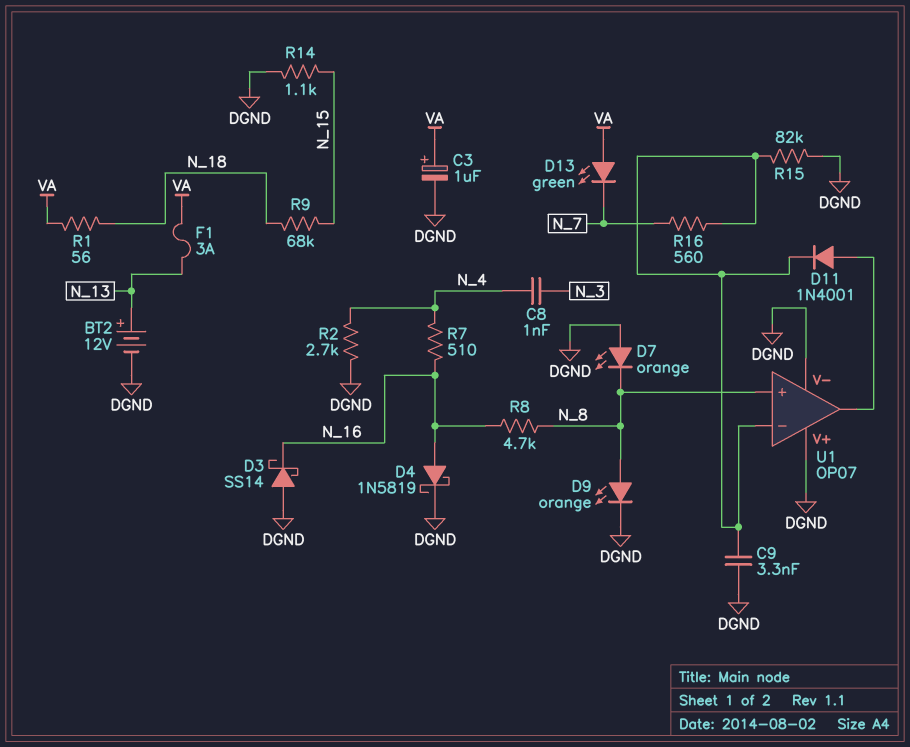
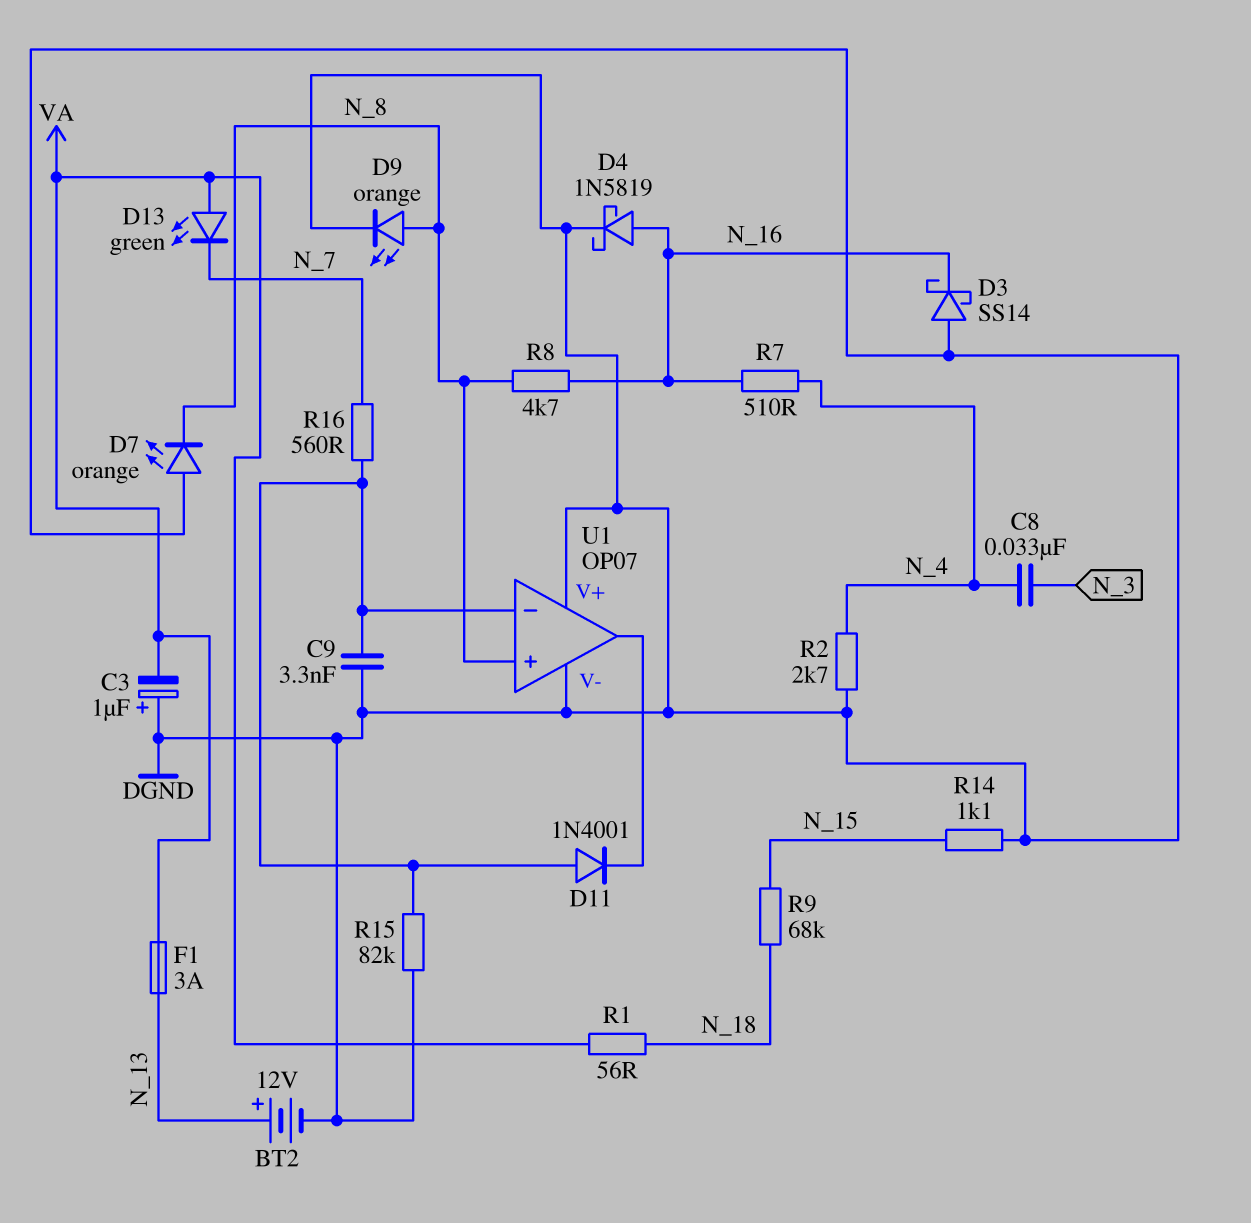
C3: 1uF (plus VA, minus DGND) -> 1uF (plus DGND, minus VA)
C8: 1nF (N_3, N_4) -> 33nF (N_3, N_4)
D11: diode 1N4001 (A U1/out, K U1/in-) -> diode 1N4001 (A U1/in-, K U1/out)

